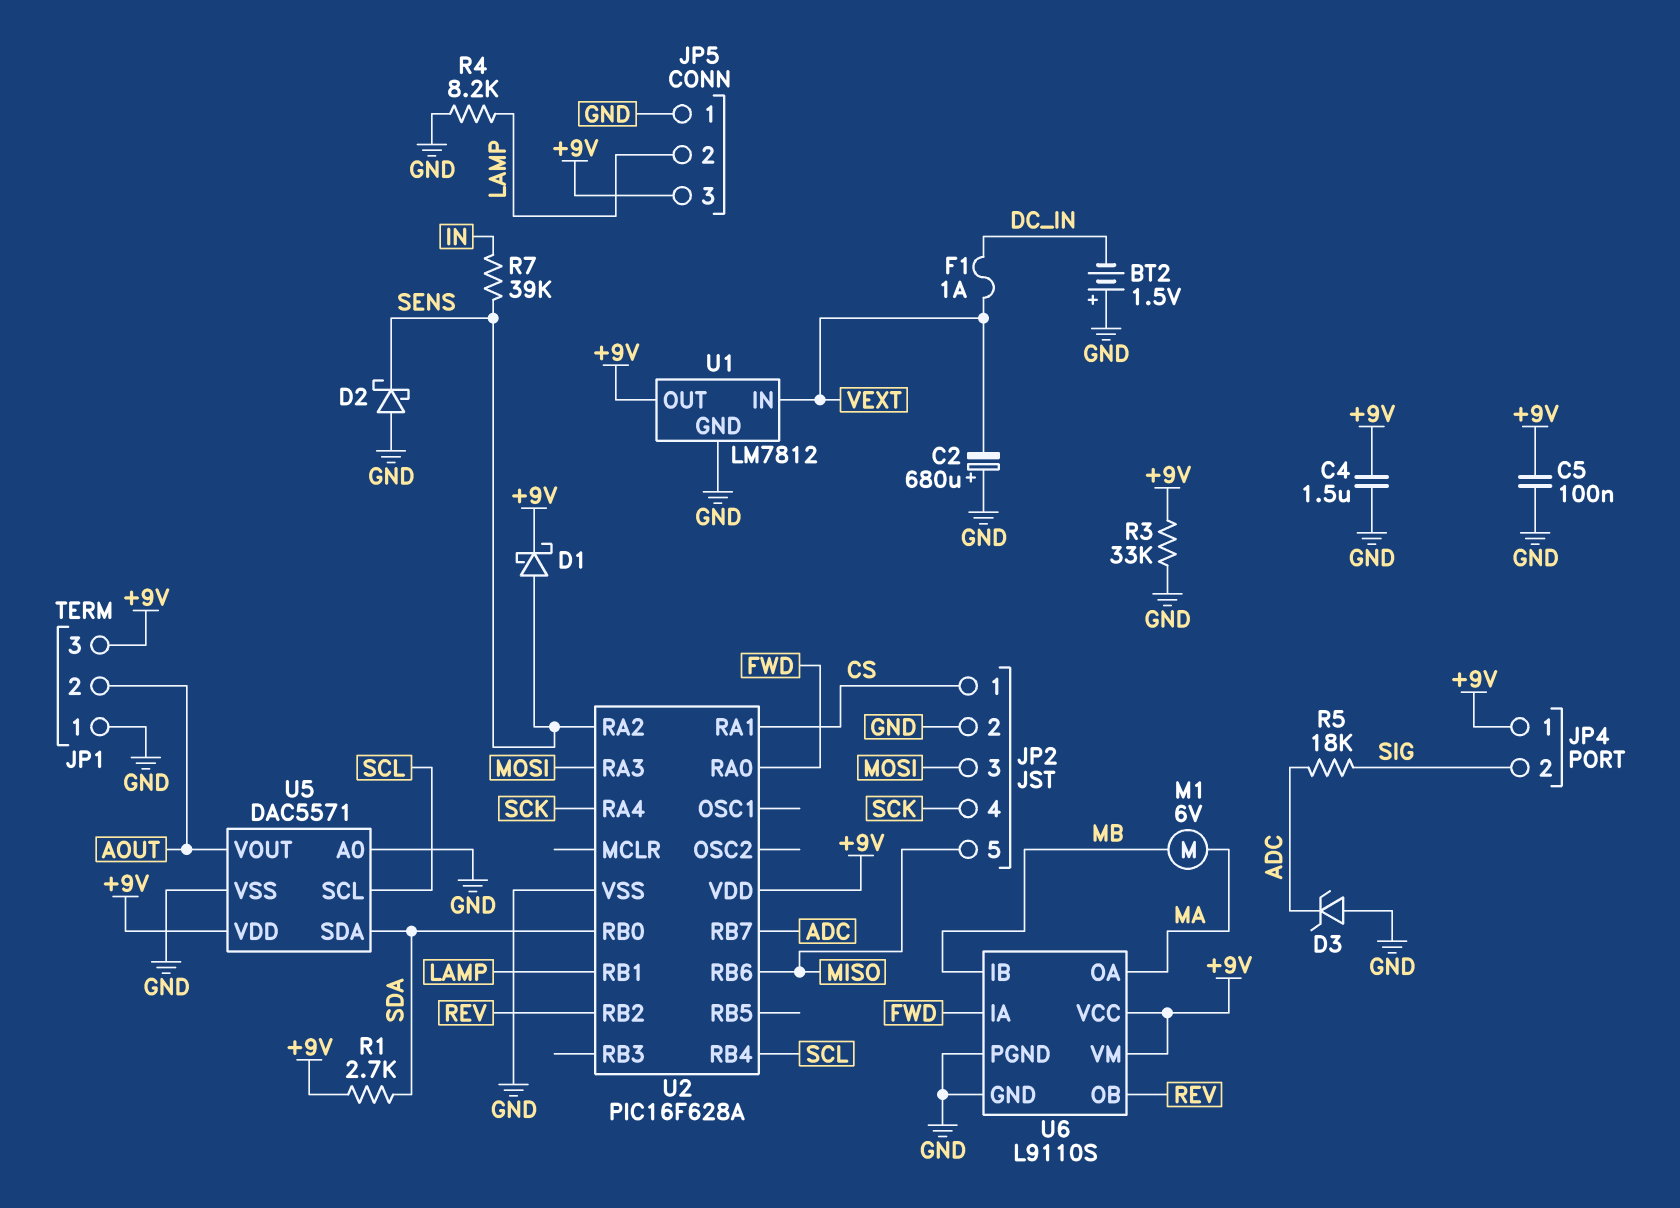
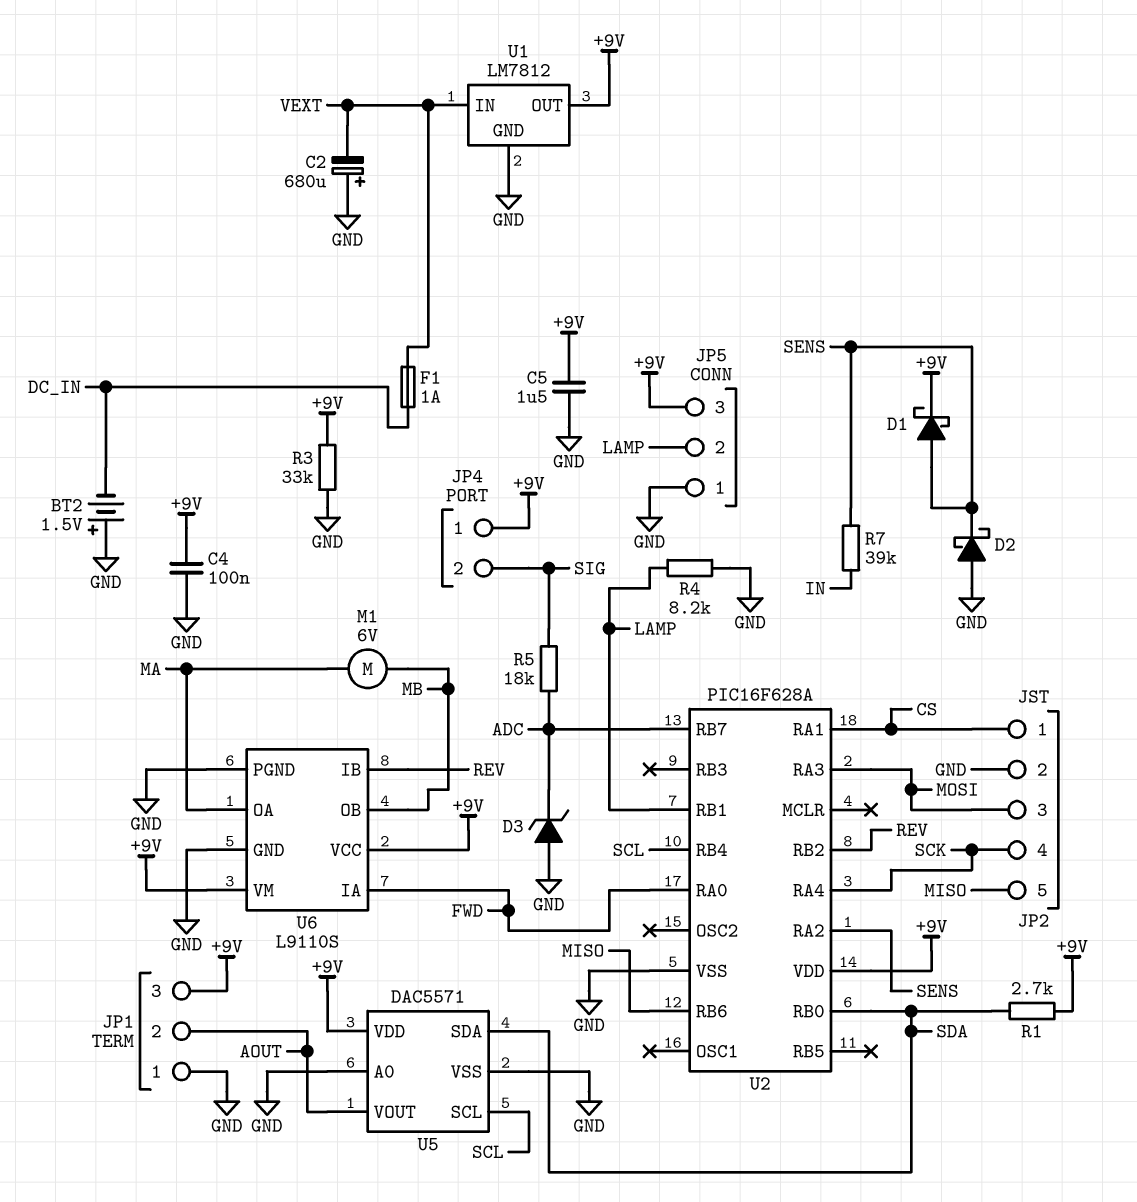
C4: 1.5uF (+9V, GND) -> 100nF (+9V, GND)
C5: 100nF (+9V, GND) -> 1.5uF (+9V, GND)
U6 pin IB: MB -> REV
U6 pin OB: REV -> MB

